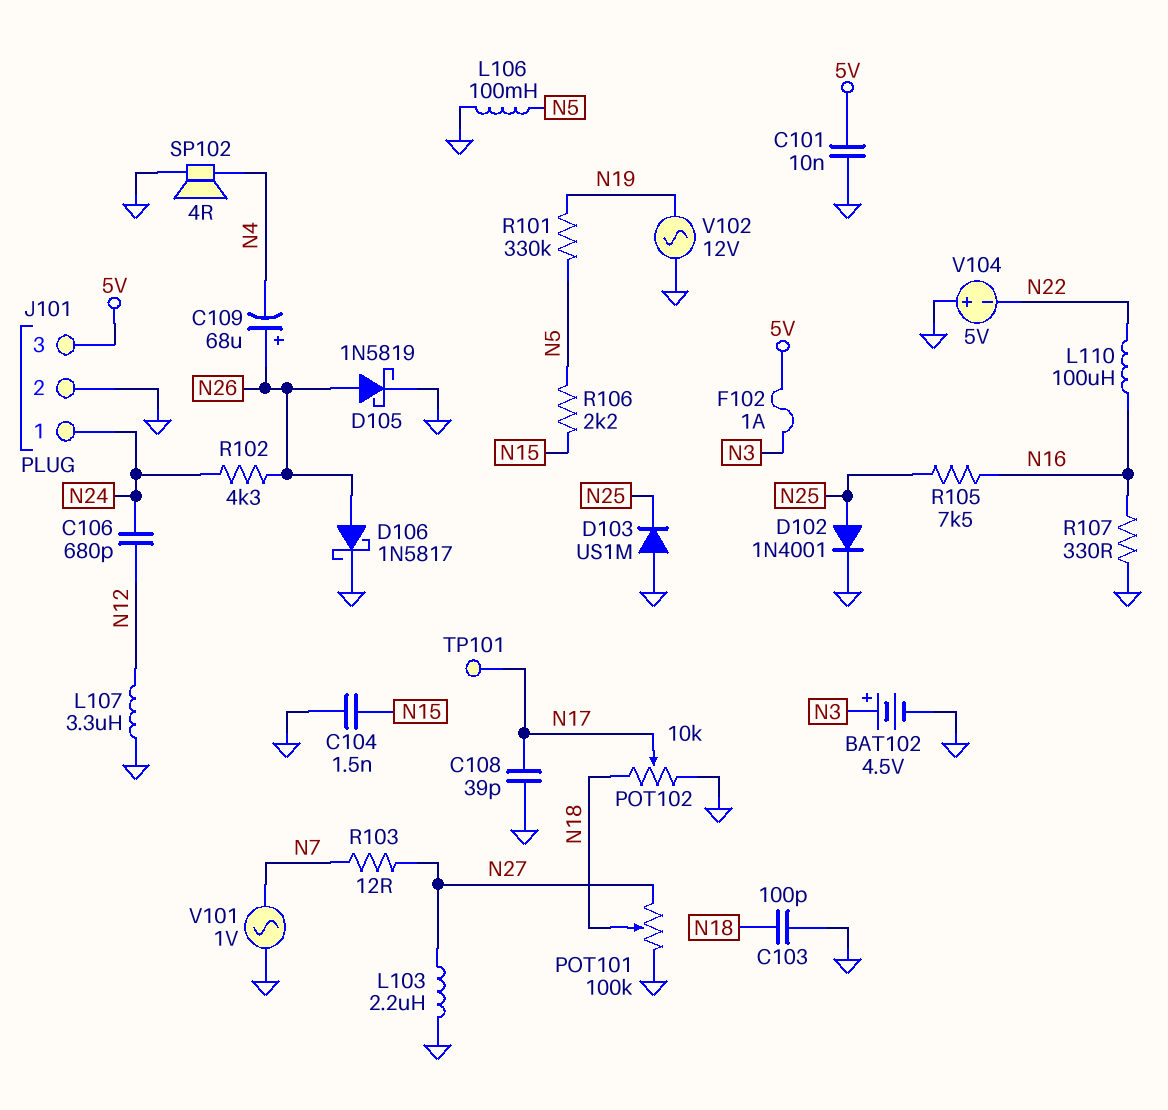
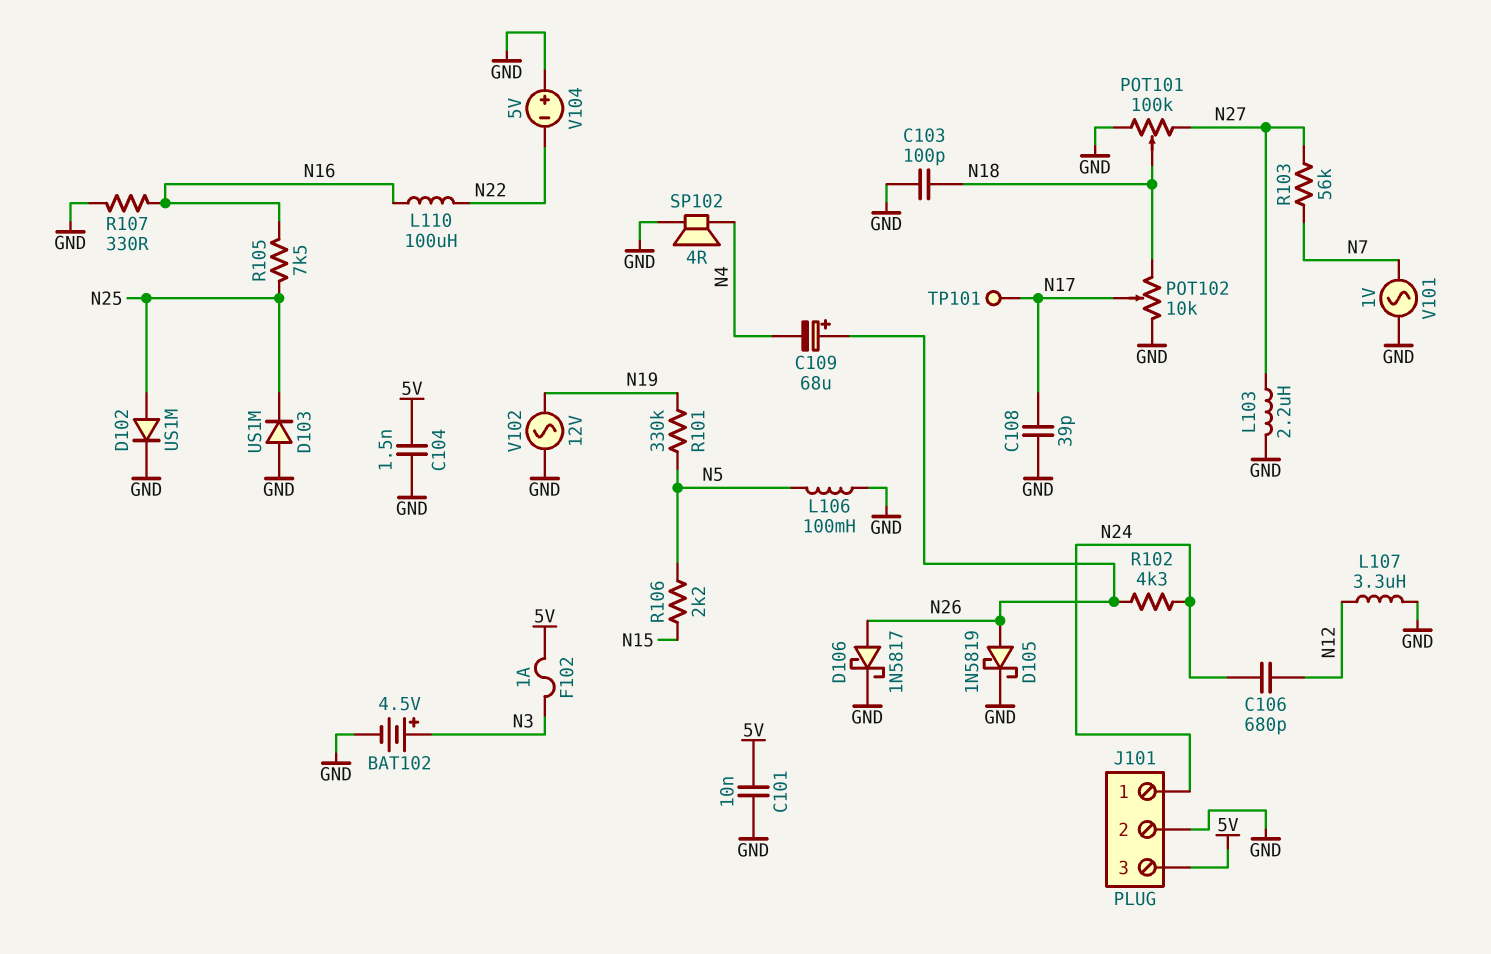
C104: 1.5nF (GND, N15) -> 1.5nF (5V, GND)
D102: diode 1N4001 (A N25, K GND) -> diode US1M (A N25, K GND)
R103: 12 (N7, N27) -> 56k (N7, N27)

